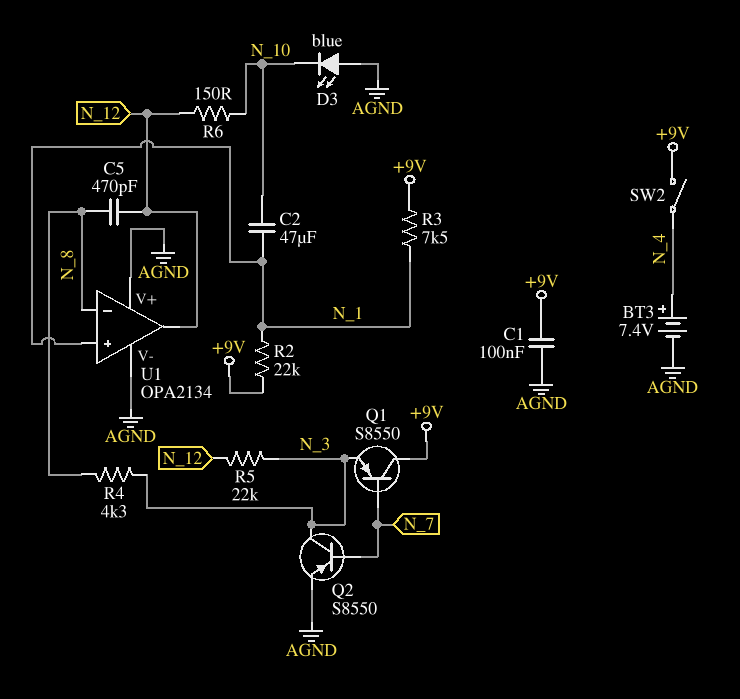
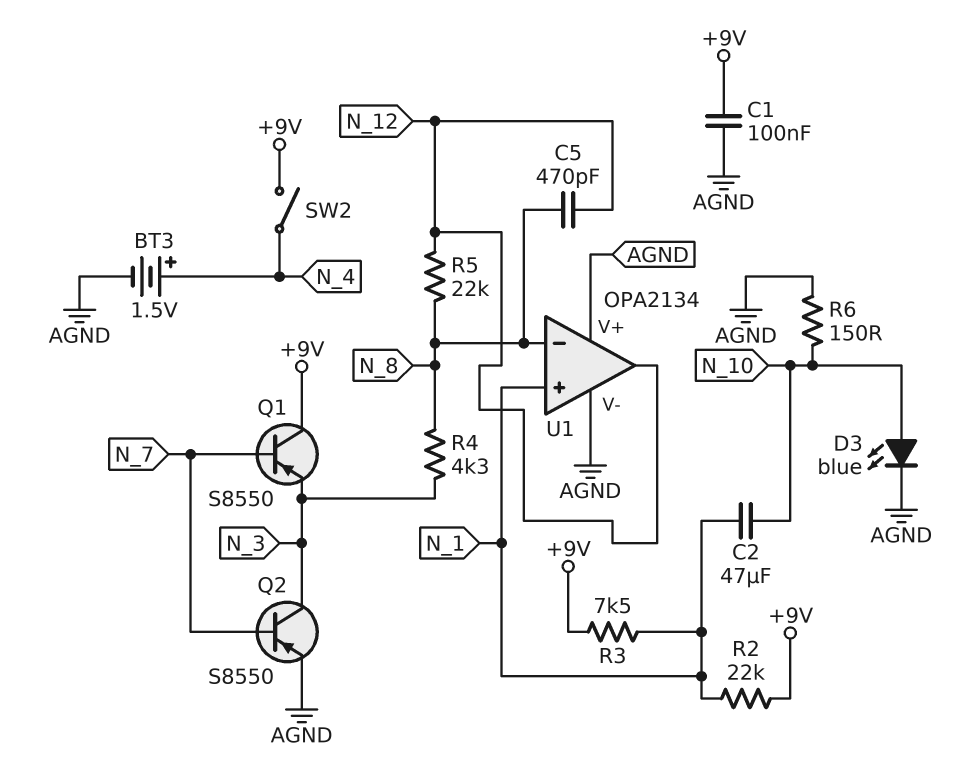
BT3: 7.4V (plus N_4, minus AGND) -> 1.5V (plus N_4, minus AGND)
D3: LED blue (A AGND, K N_10) -> LED blue (A N_10, K AGND)
R5: 22k (N_3, N_12) -> 22k (N_8, N_12)
R6: 150 (N_10, N_12) -> 150 (AGND, N_10)

